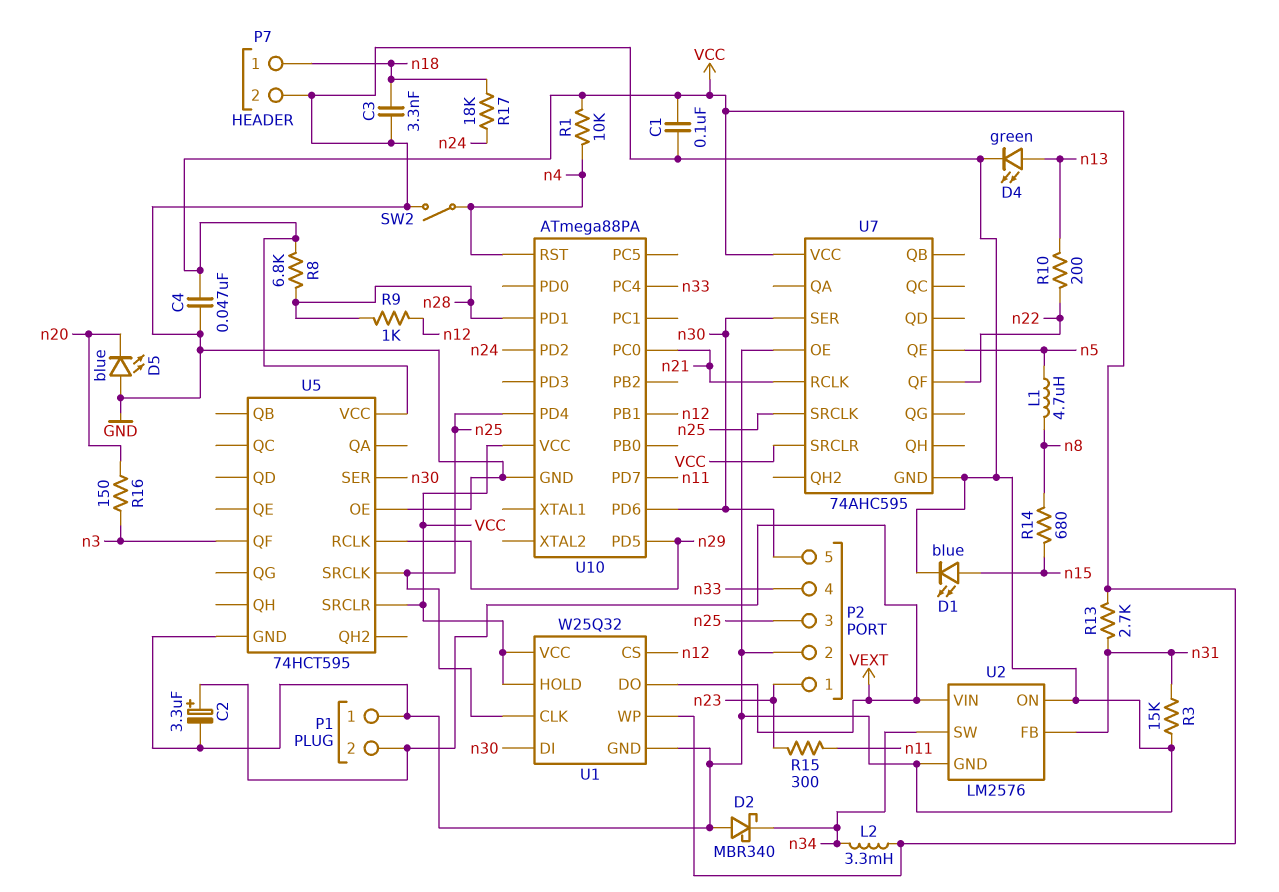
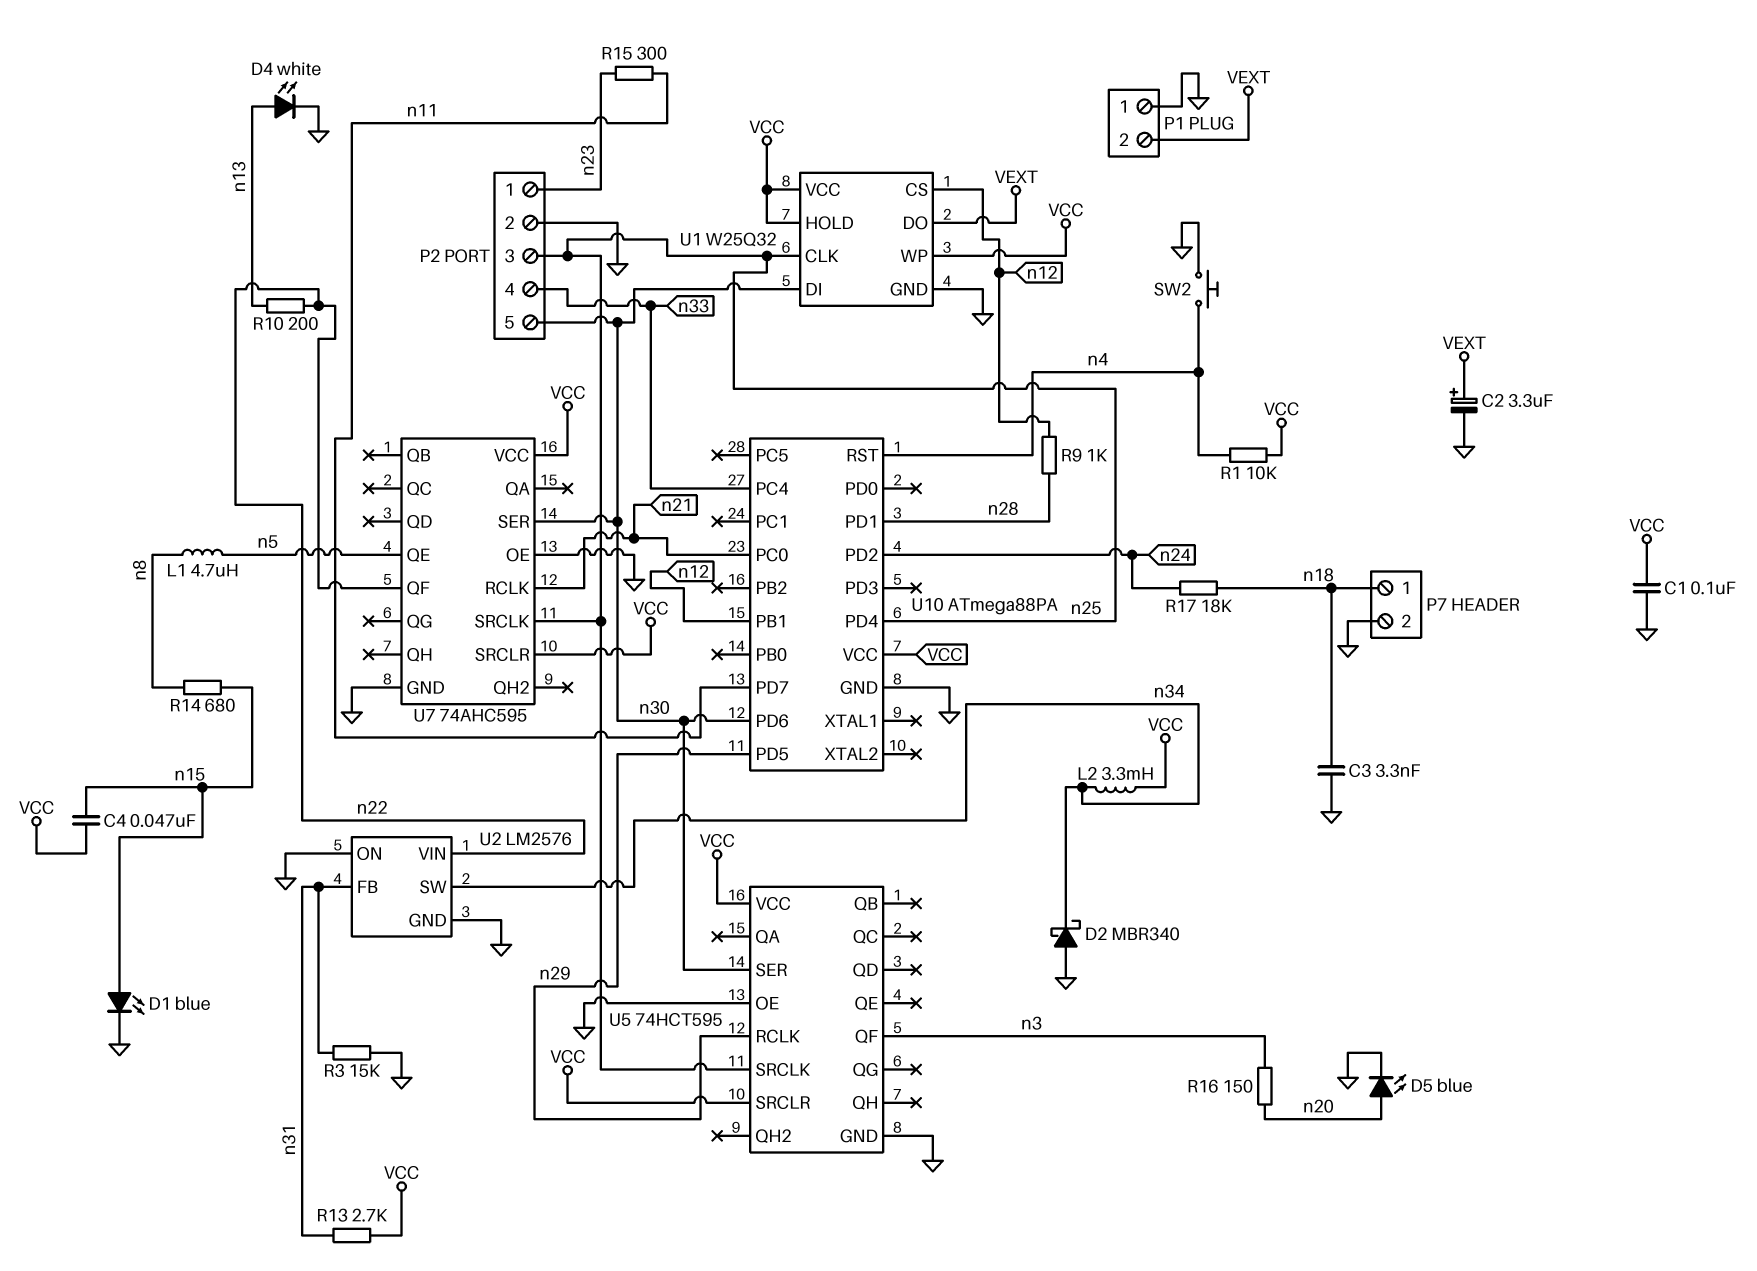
C4: 47nF (GND, VCC) -> 47nF (VCC, n15)
D4: LED green (A n13, K GND) -> LED white (A n13, K GND)
D5: LED blue (A GND, K n20) -> LED blue (A n20, K GND)
R8: 6.8k (VCC, n28) -> none
SW2: switch (GND, n4) -> button (GND, n4)
U2 pin VIN: VEXT -> n22

